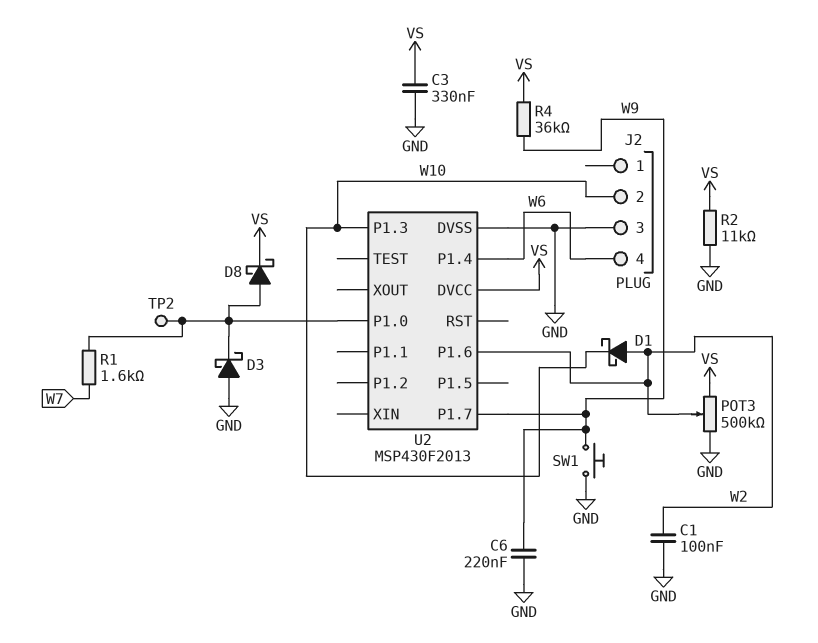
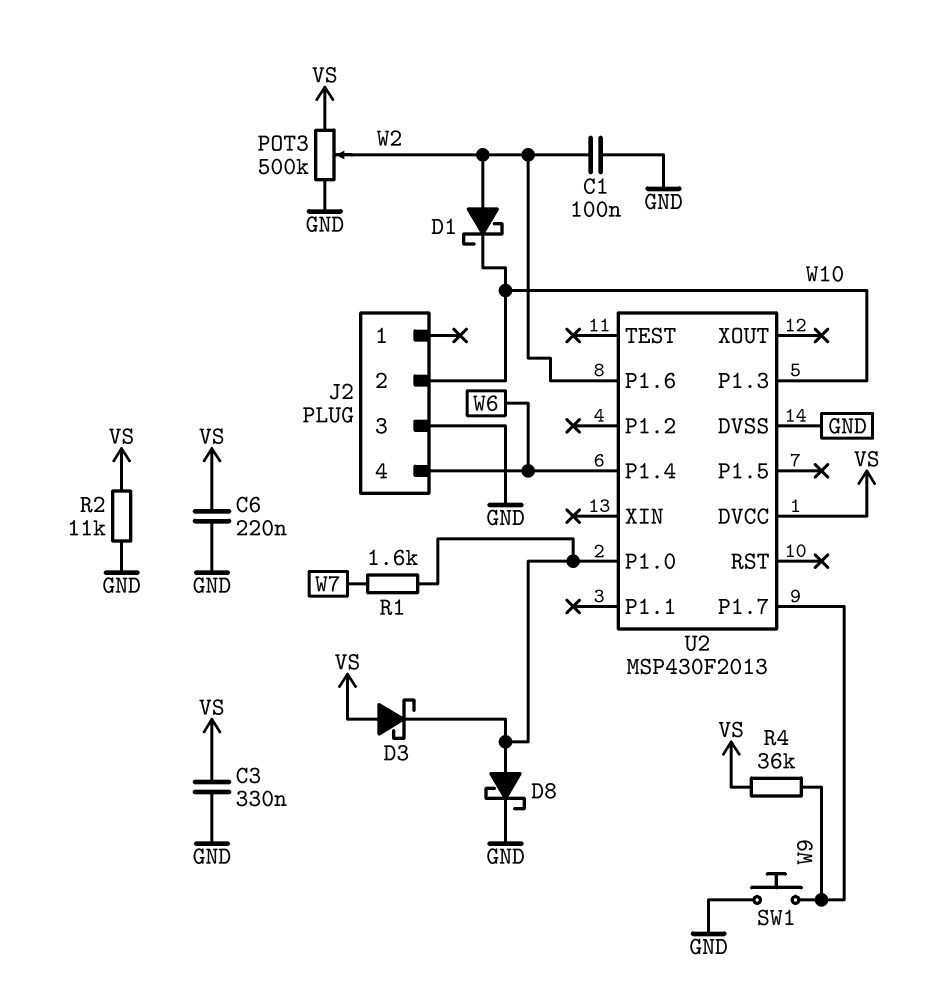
C6: 220nF (GND, W9) -> 220nF (GND, VS)
D3: schottky (A GND, K U2/P1.0) -> schottky (A VS, K U2/P1.0)
D8: schottky (A U2/P1.0, K VS) -> schottky (A U2/P1.0, K GND)
TP2: test point (U2/P1.0) -> none

